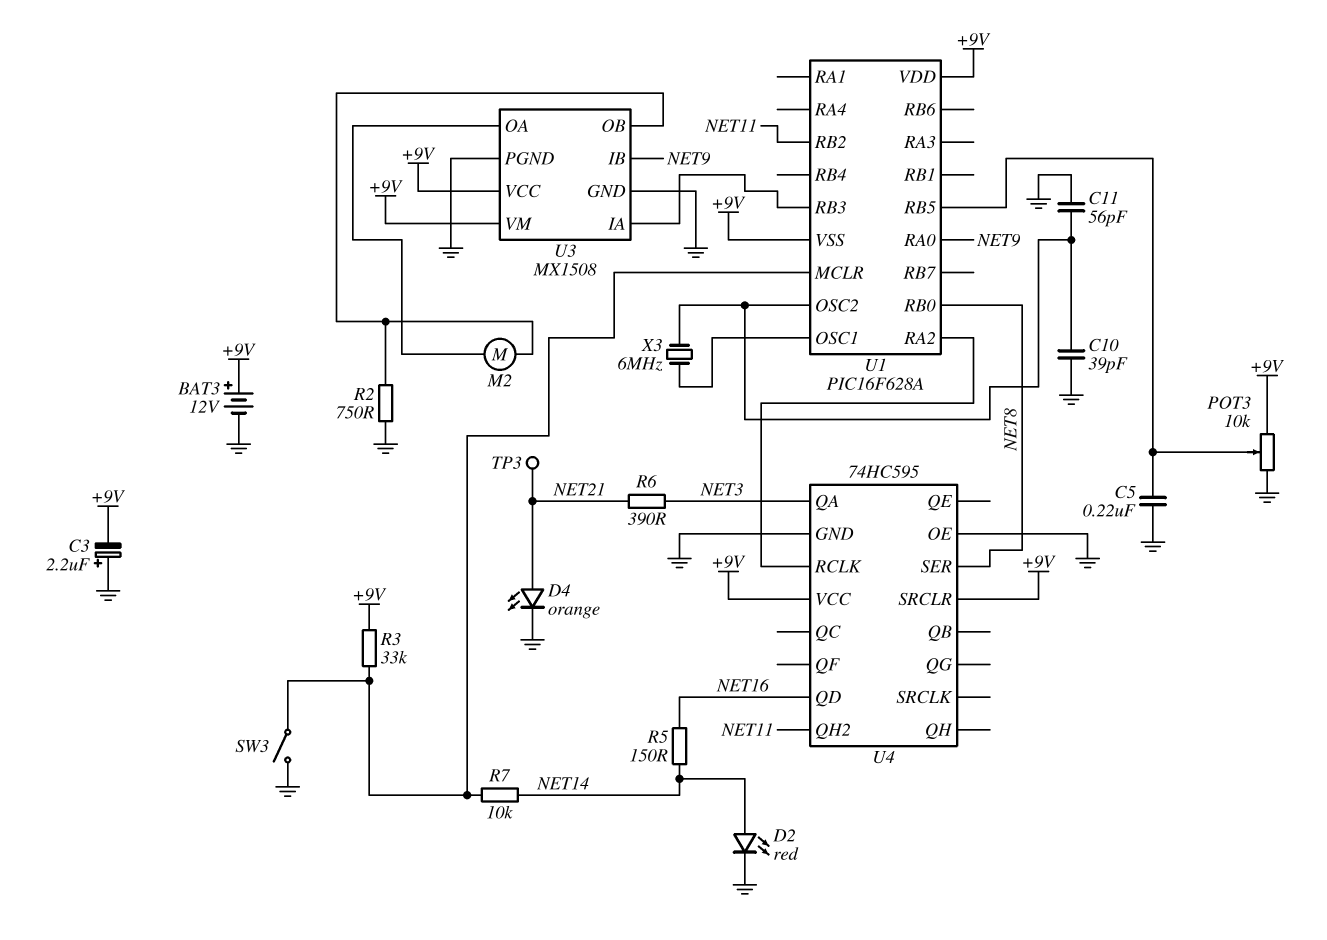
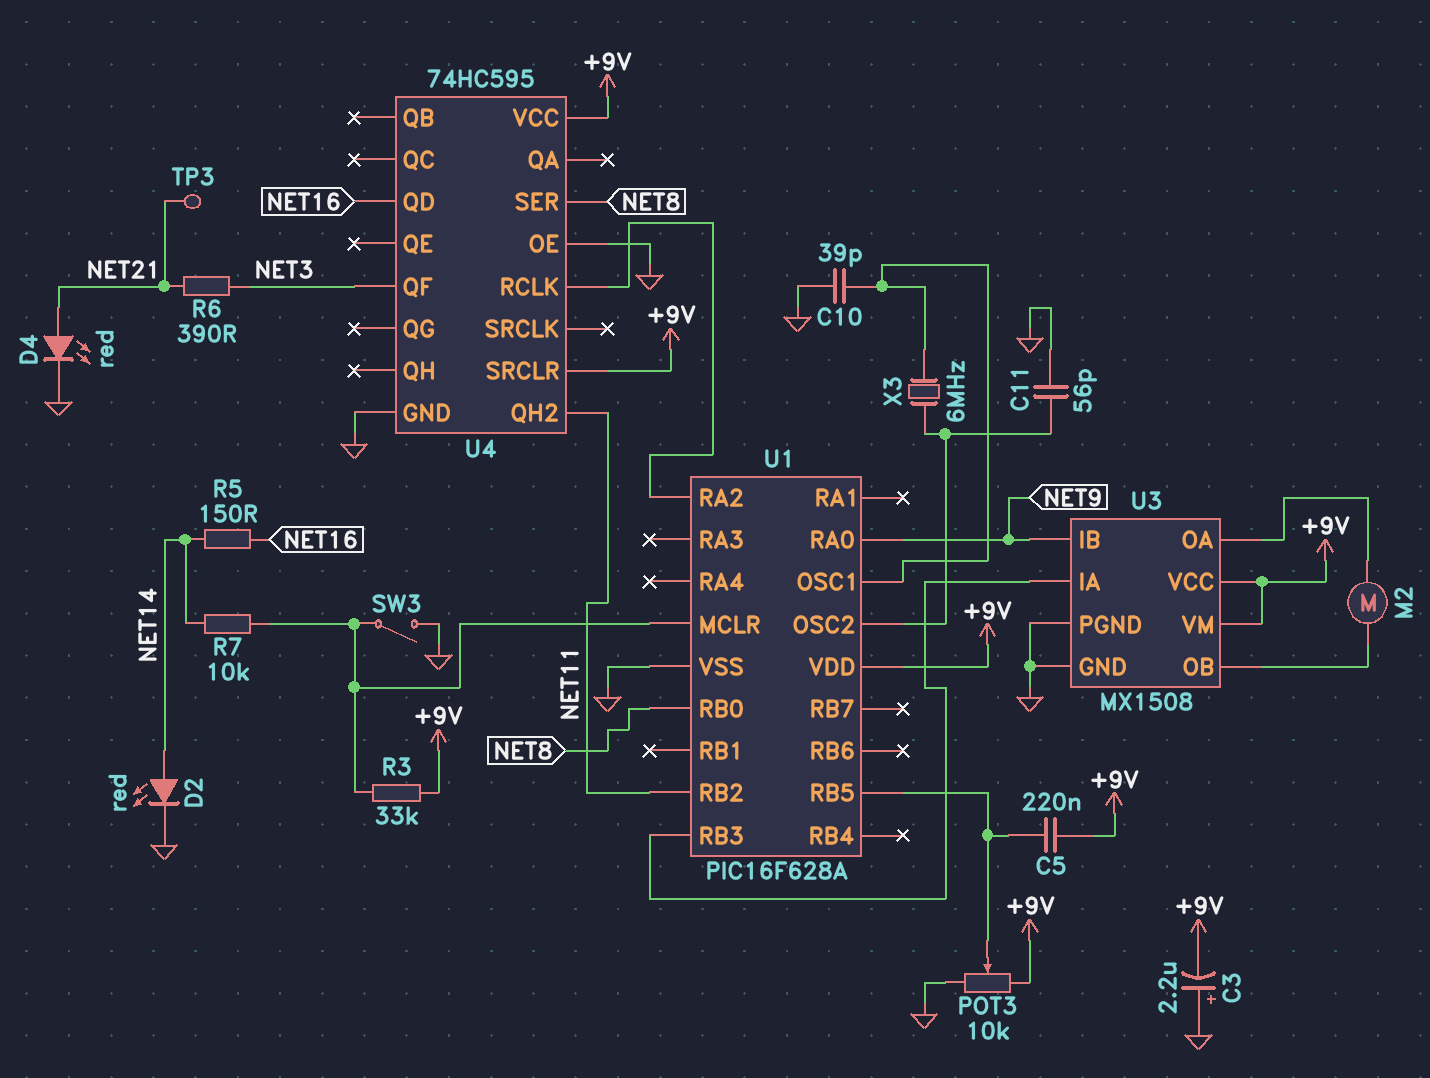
BAT3: 12V (plus +9V, minus GND) -> none
C5: 220nF (GND, U1/RB5) -> 220nF (+9V, U1/RB5)
C10: 39pF (GND, U1/OSC2) -> 39pF (GND, U1/OSC1)
D4: LED orange (A NET21, K GND) -> LED red (A NET21, K GND)
R2: 750 (GND, U3/OB) -> none
U1 pin VSS: +9V -> GND
U4 pin QA: NET3 -> none
U4 pin QF: none -> NET3

